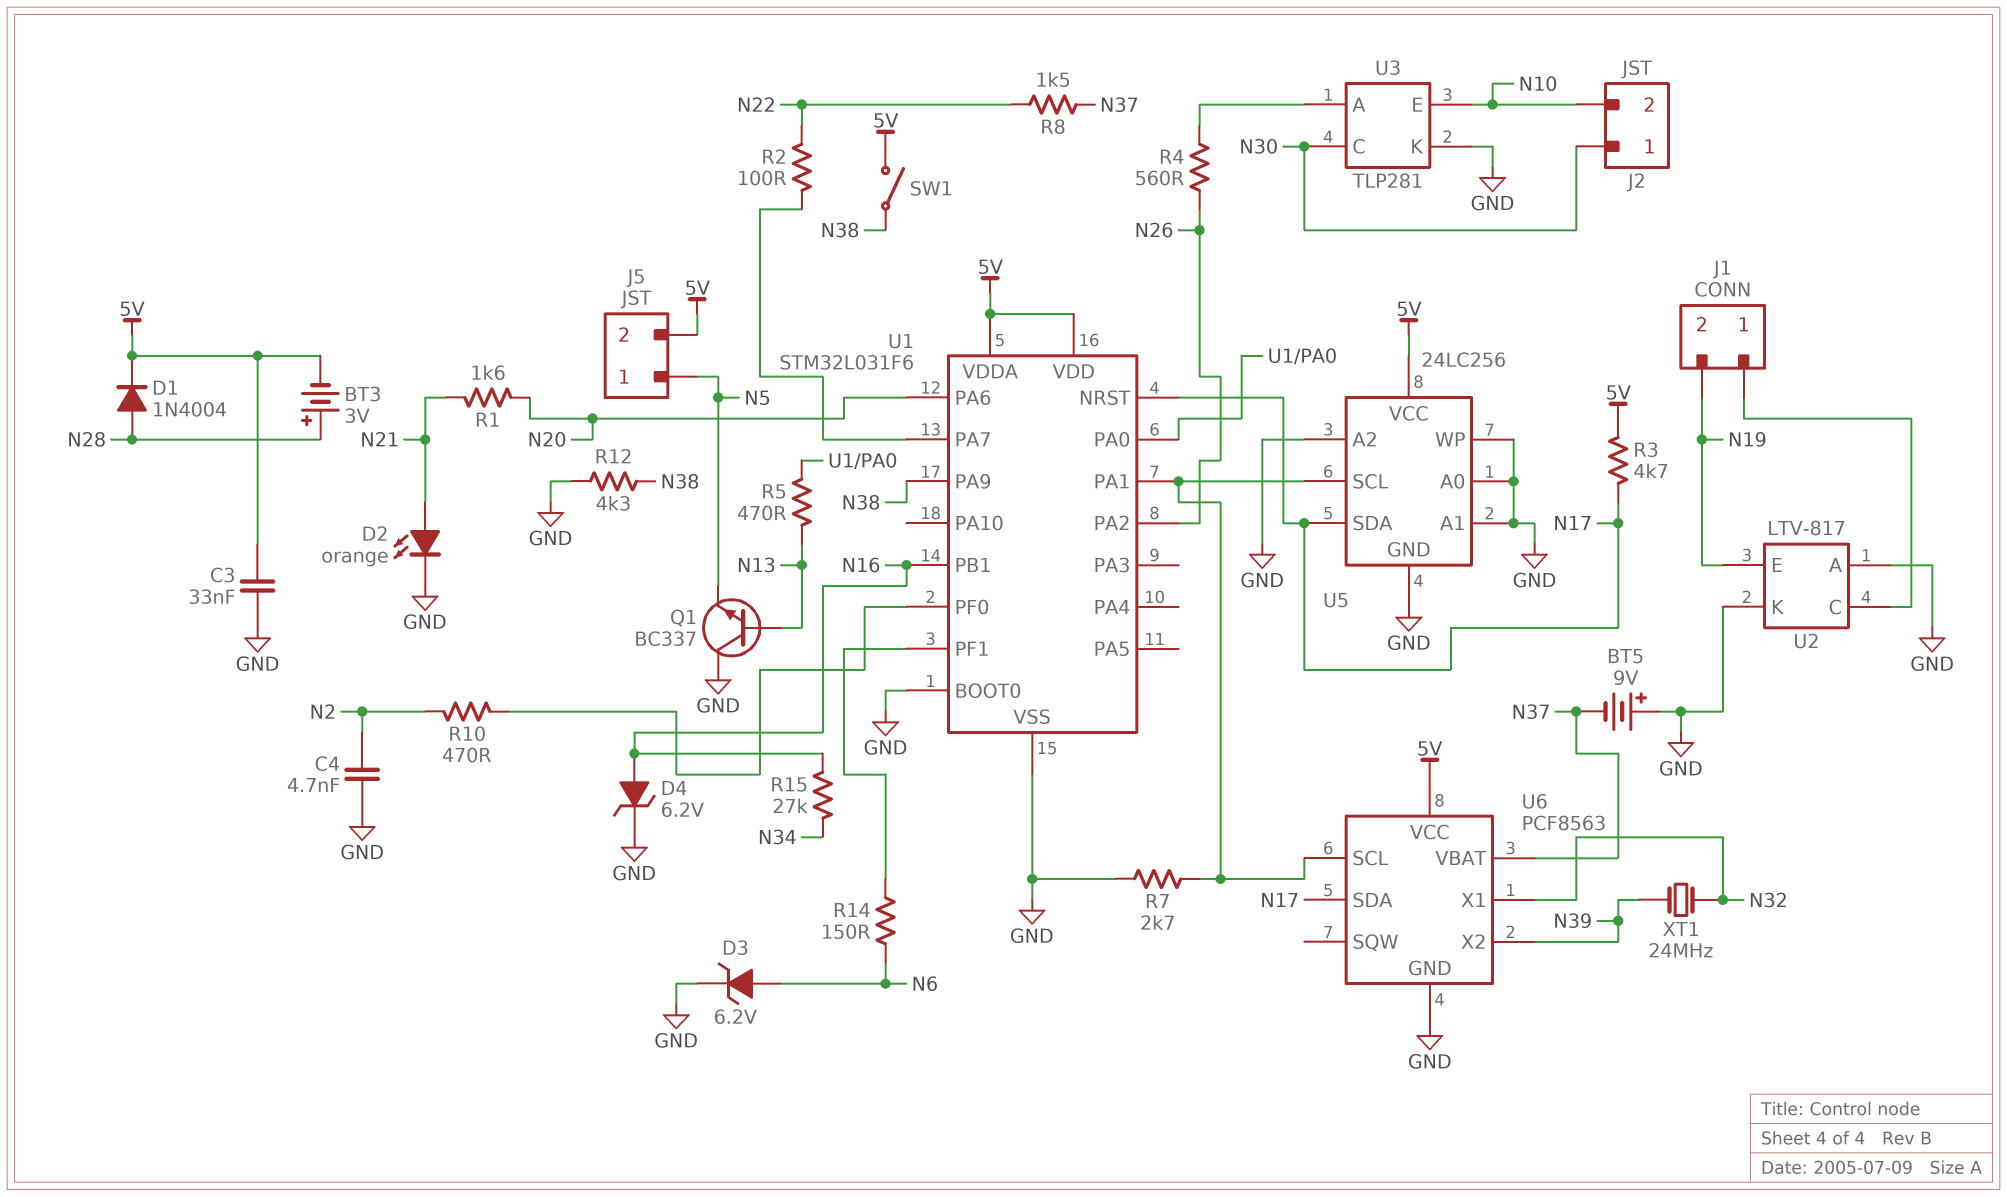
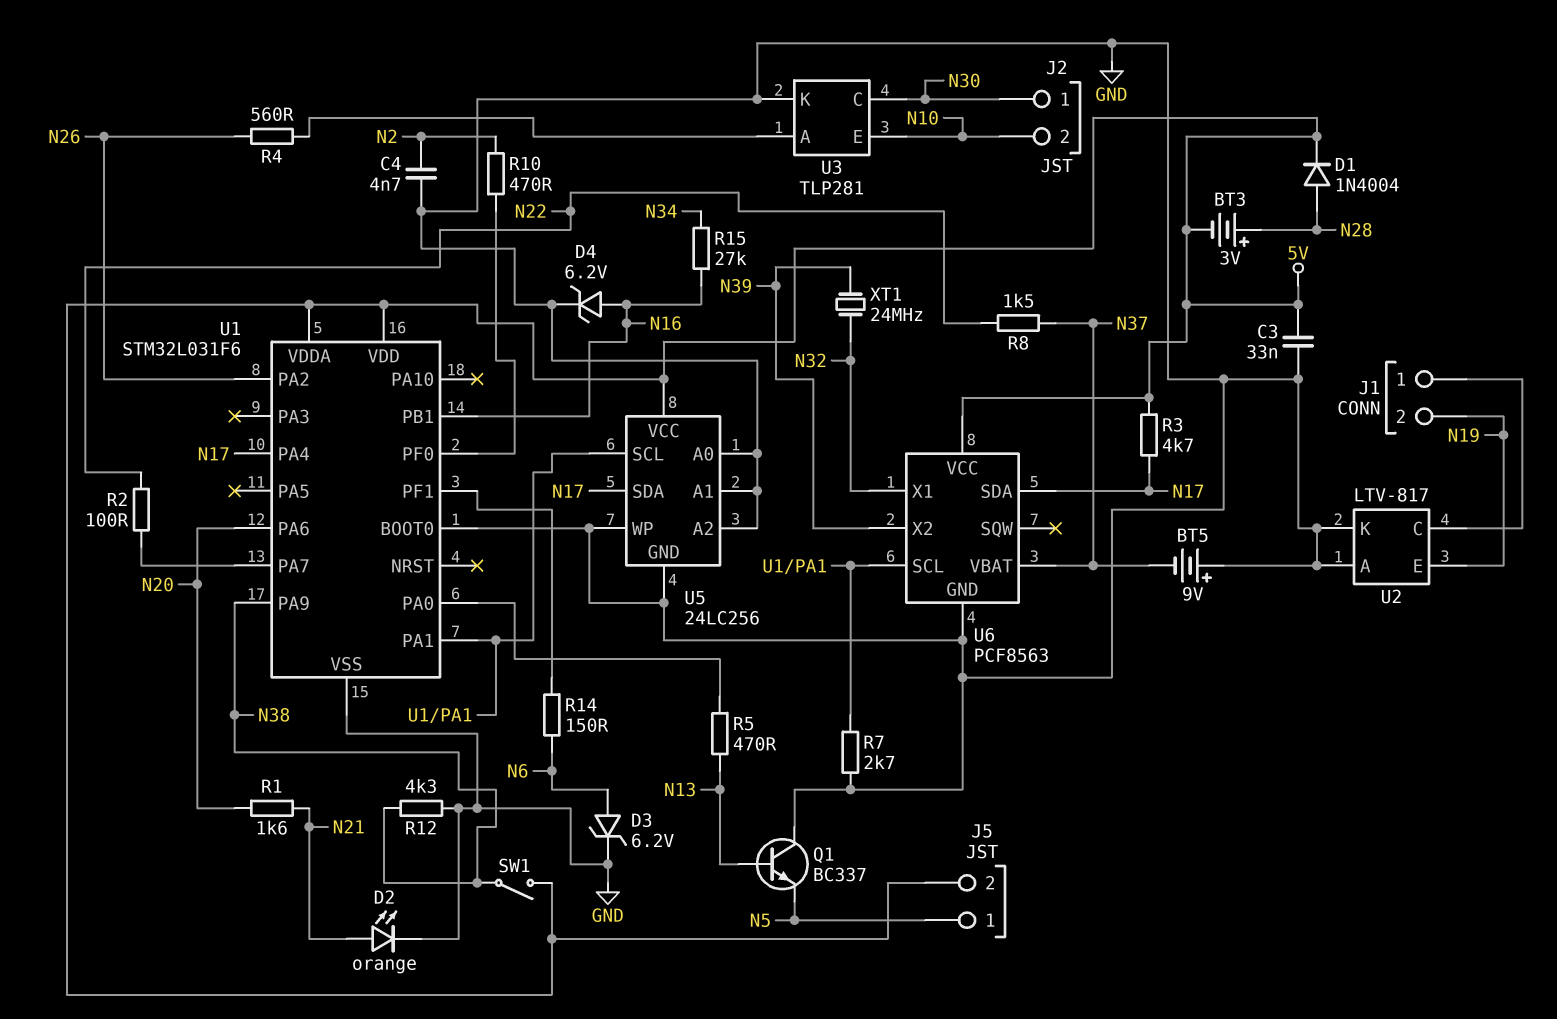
U1 pin NRST: N17 -> none
U1 pin PA4: none -> N17

